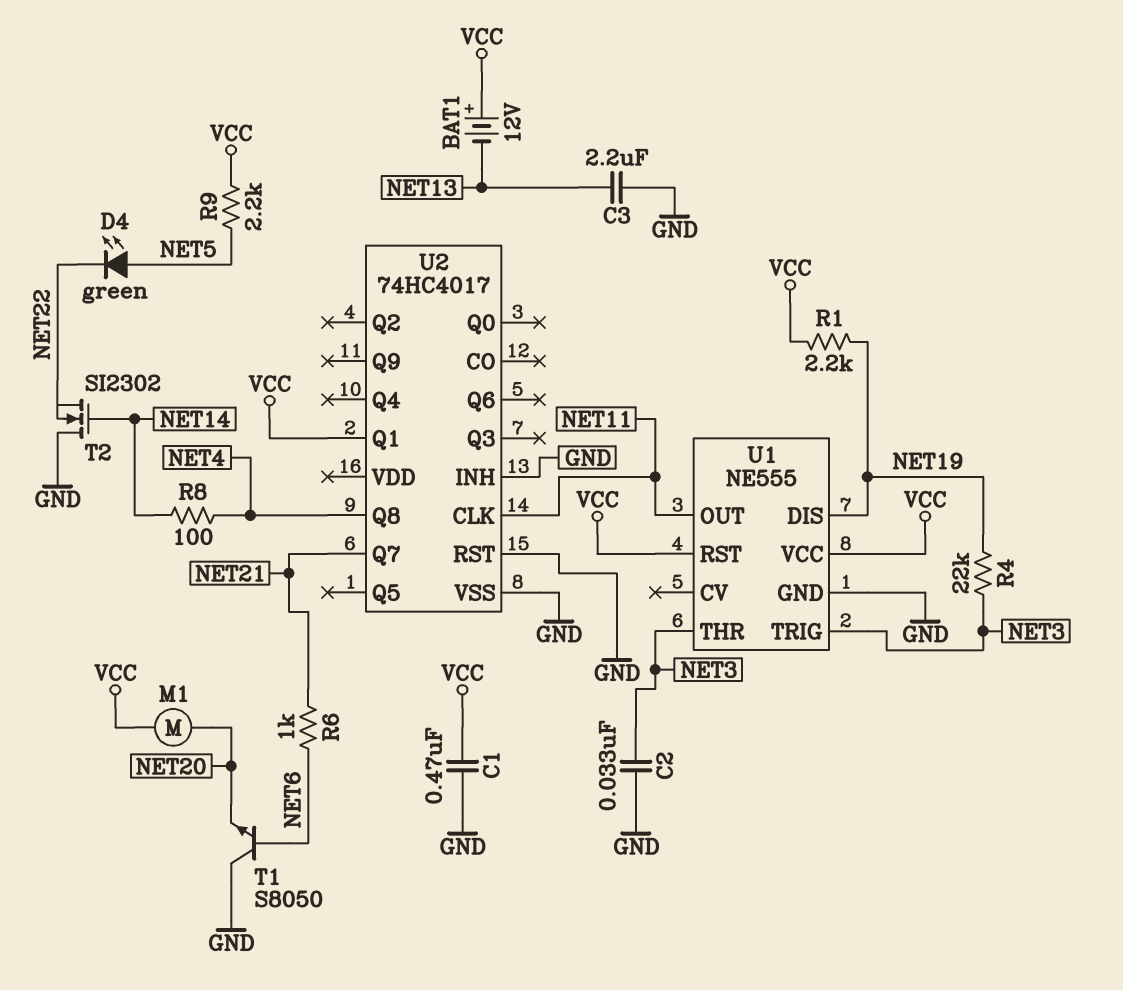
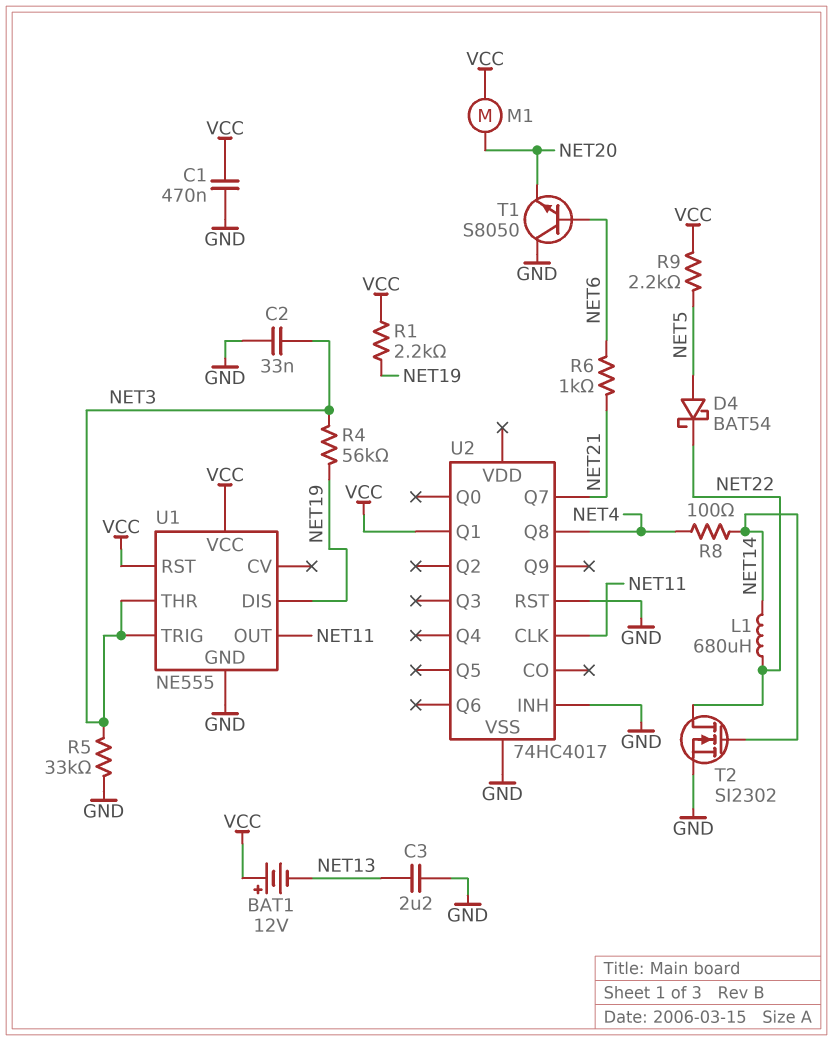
D4: LED green (A NET5, K NET22) -> schottky BAT54 (A NET5, K NET22)
L1: none -> 680uH (NET14, NET22)
R4: 22k (NET3, NET19) -> 56k (NET3, NET19)
R5: none -> 33k (GND, NET3)
T2: NMOS SI2302 (G NET14, D GND, S NET22) -> NMOS SI2302 (G NET14, D NET22, S GND)

